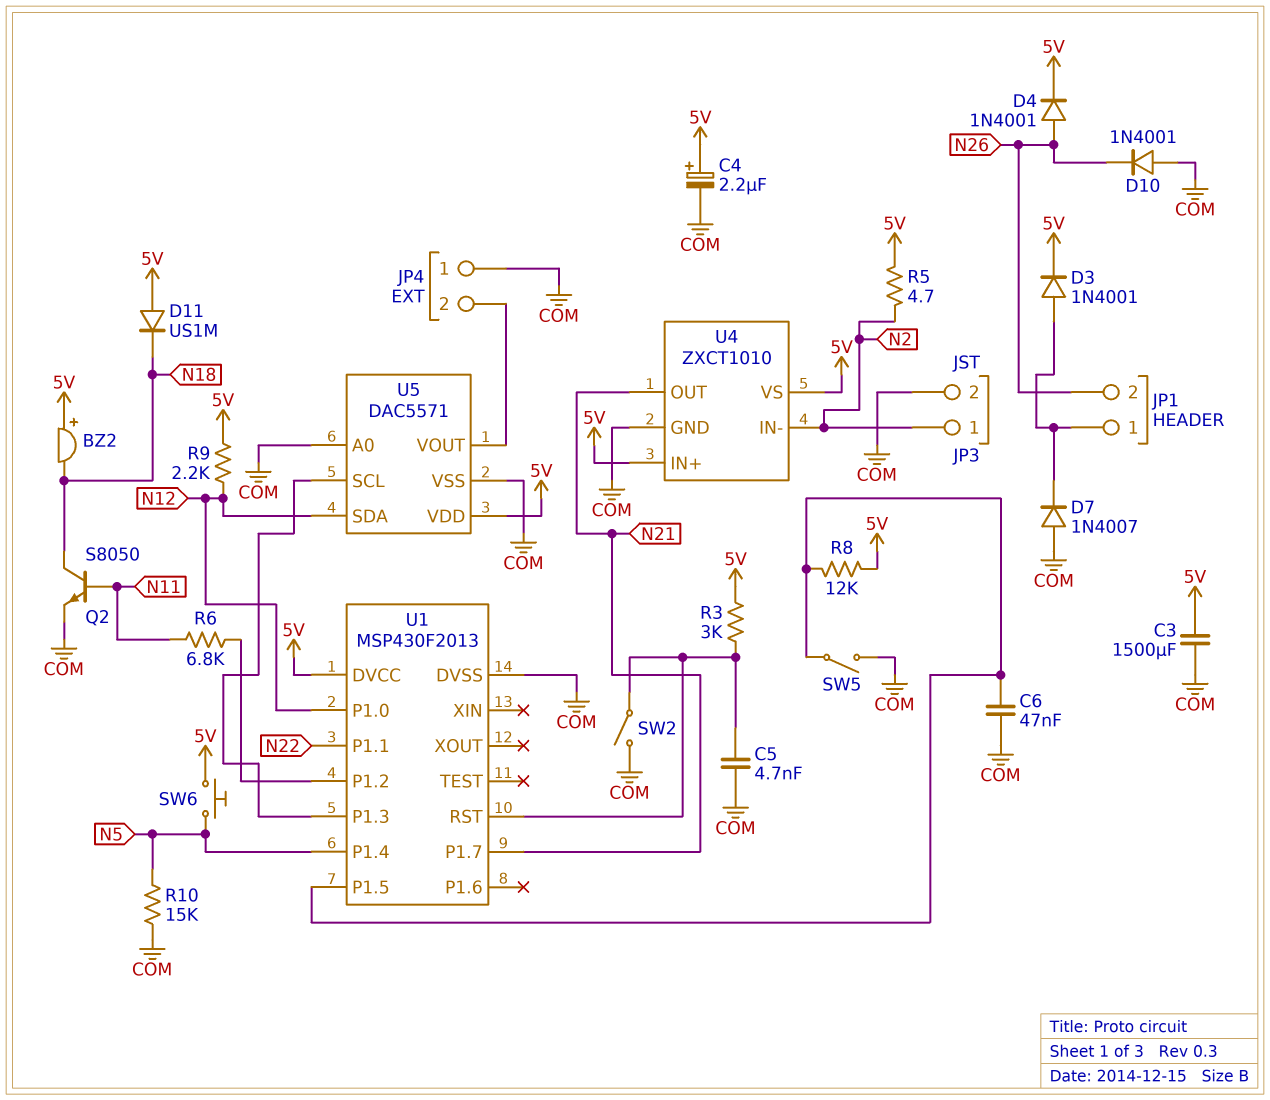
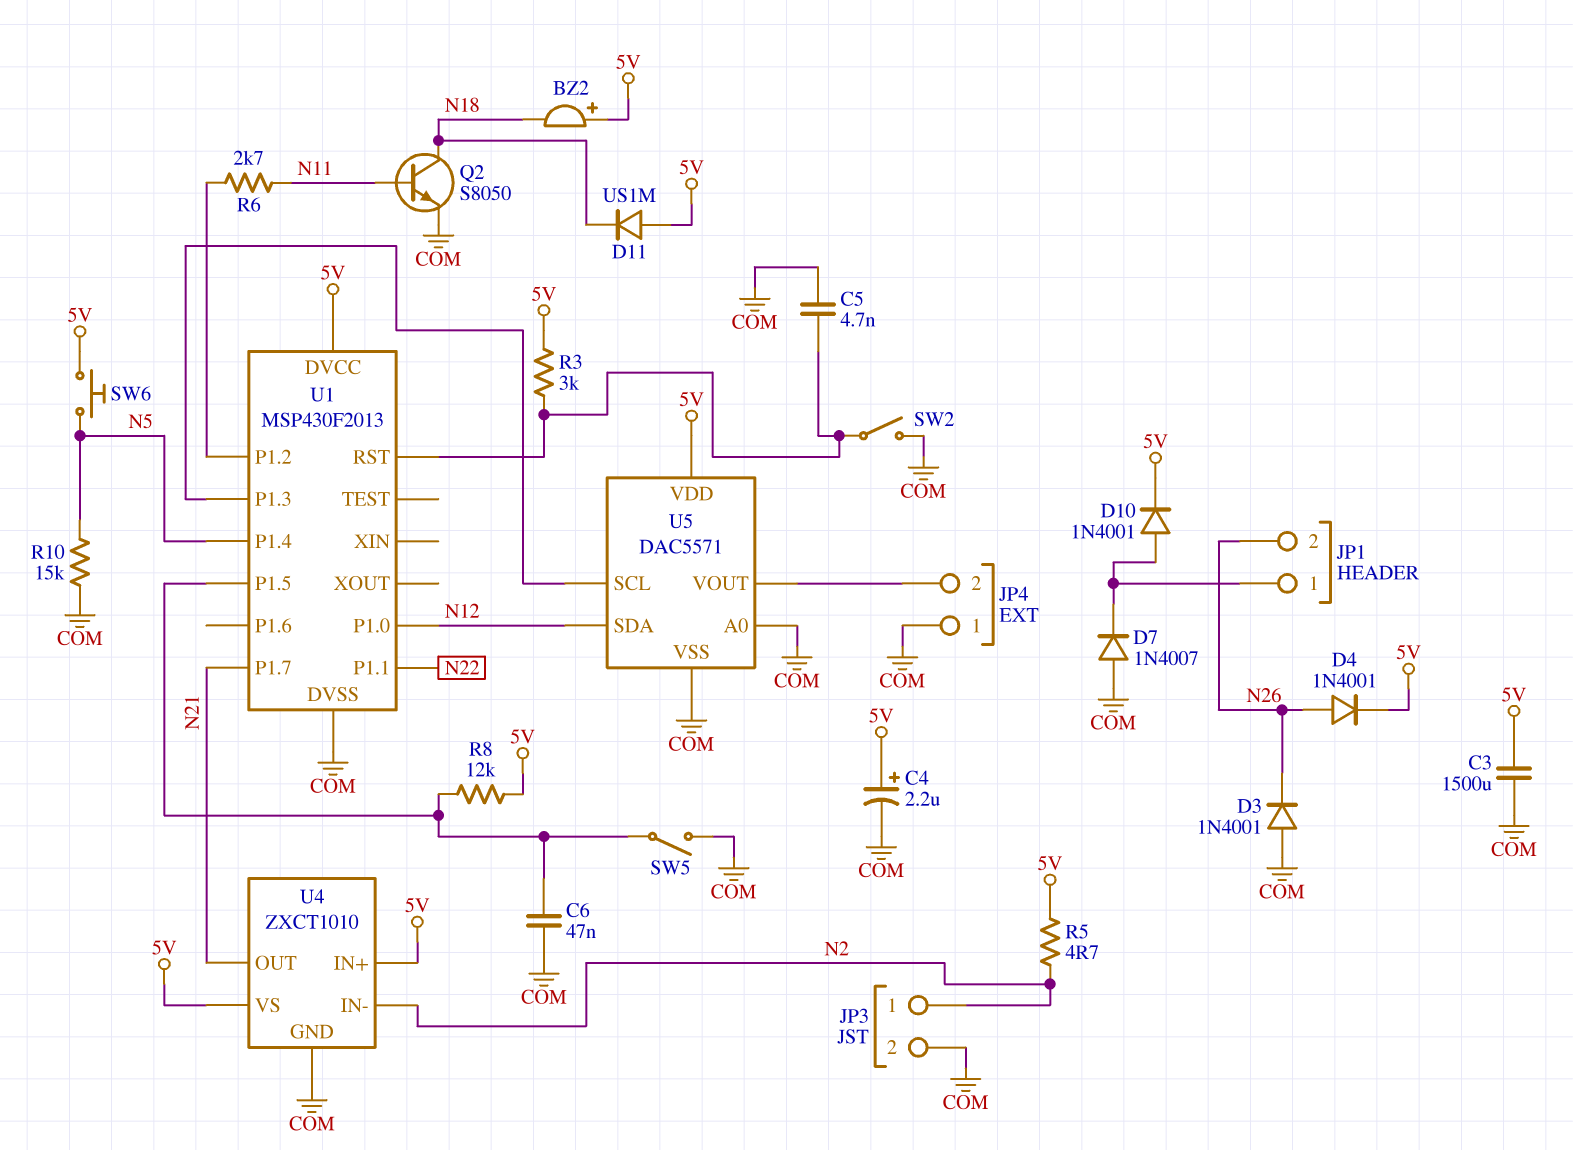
D3: diode 1N4001 (A JP1/1, K 5V) -> diode 1N4001 (A COM, K N26)
D10: diode 1N4001 (A COM, K N26) -> diode 1N4001 (A JP1/1, K 5V)
R6: 6.8k (N11, U1/P1.2) -> 2.7k (N11, U1/P1.2)
R9: 2.2k (5V, N12) -> none

